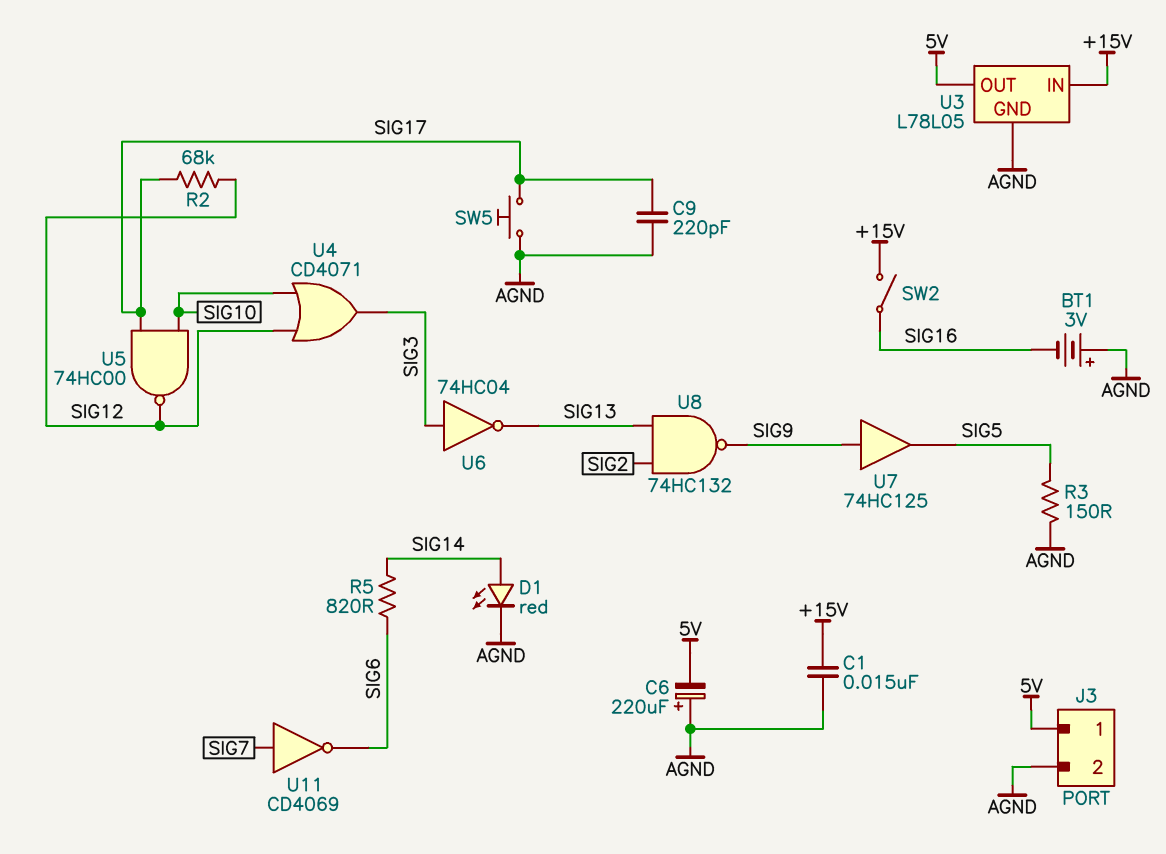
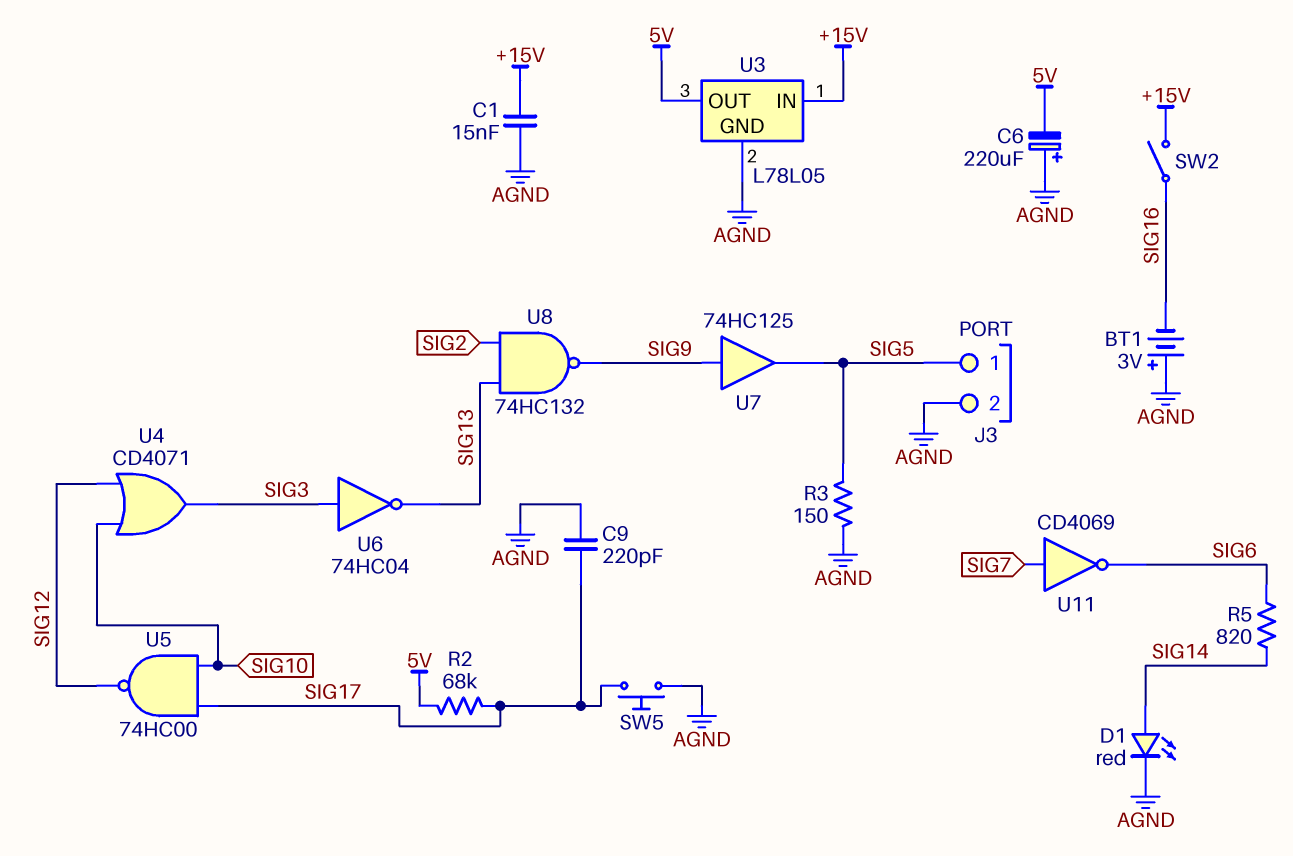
J3 pin 1: 5V -> SIG5
R2: 68k (SIG12, SIG17) -> 68k (5V, SIG17)

